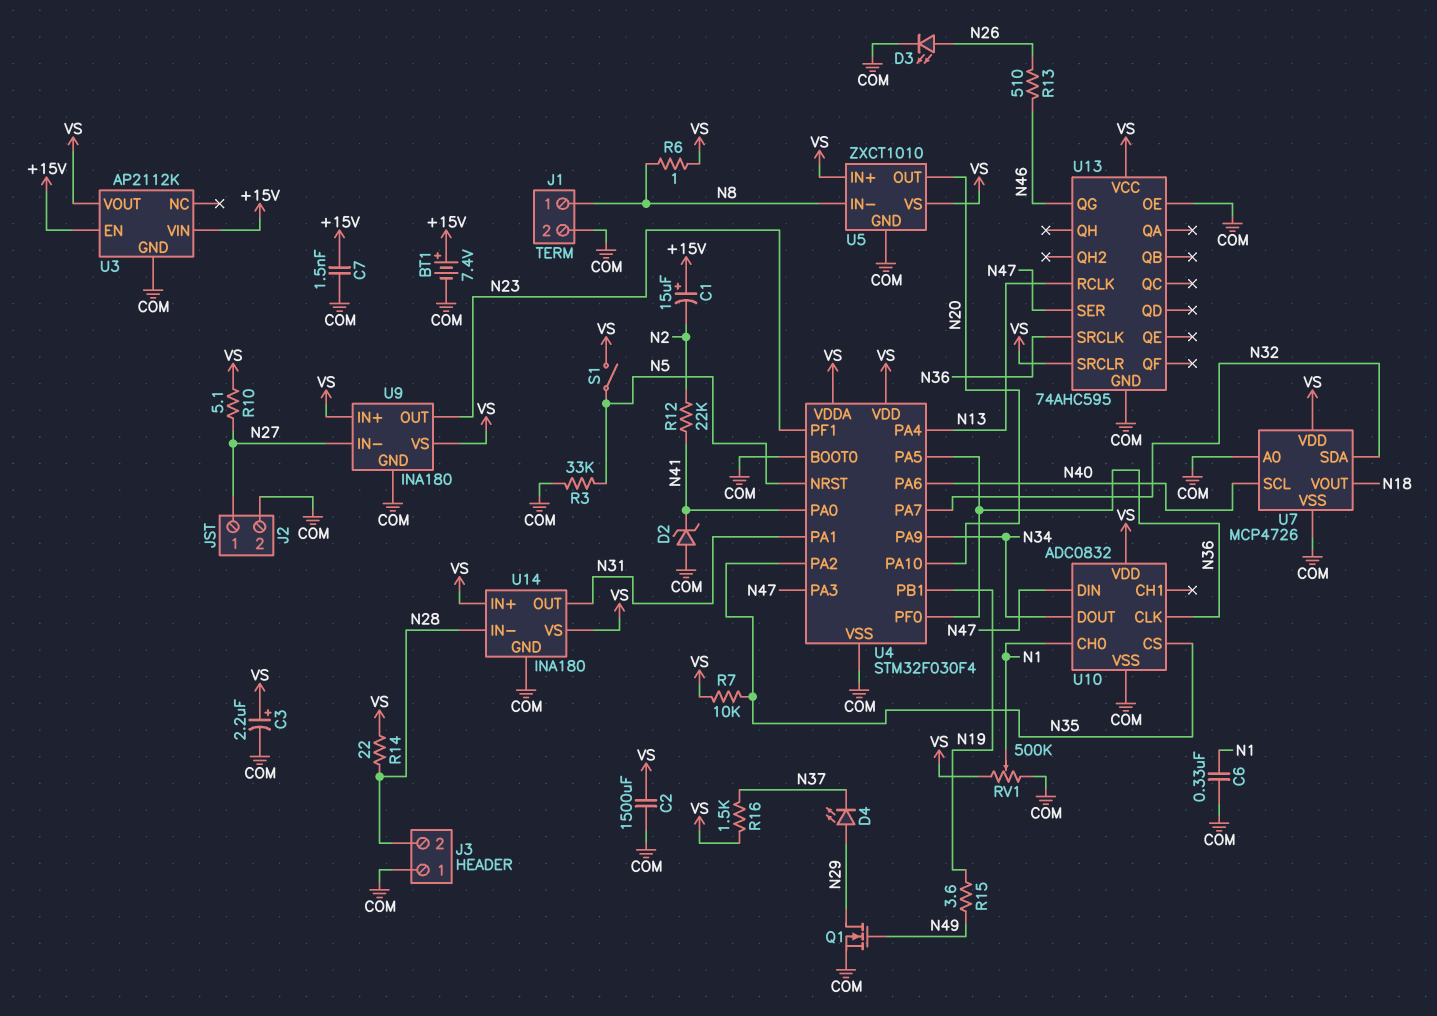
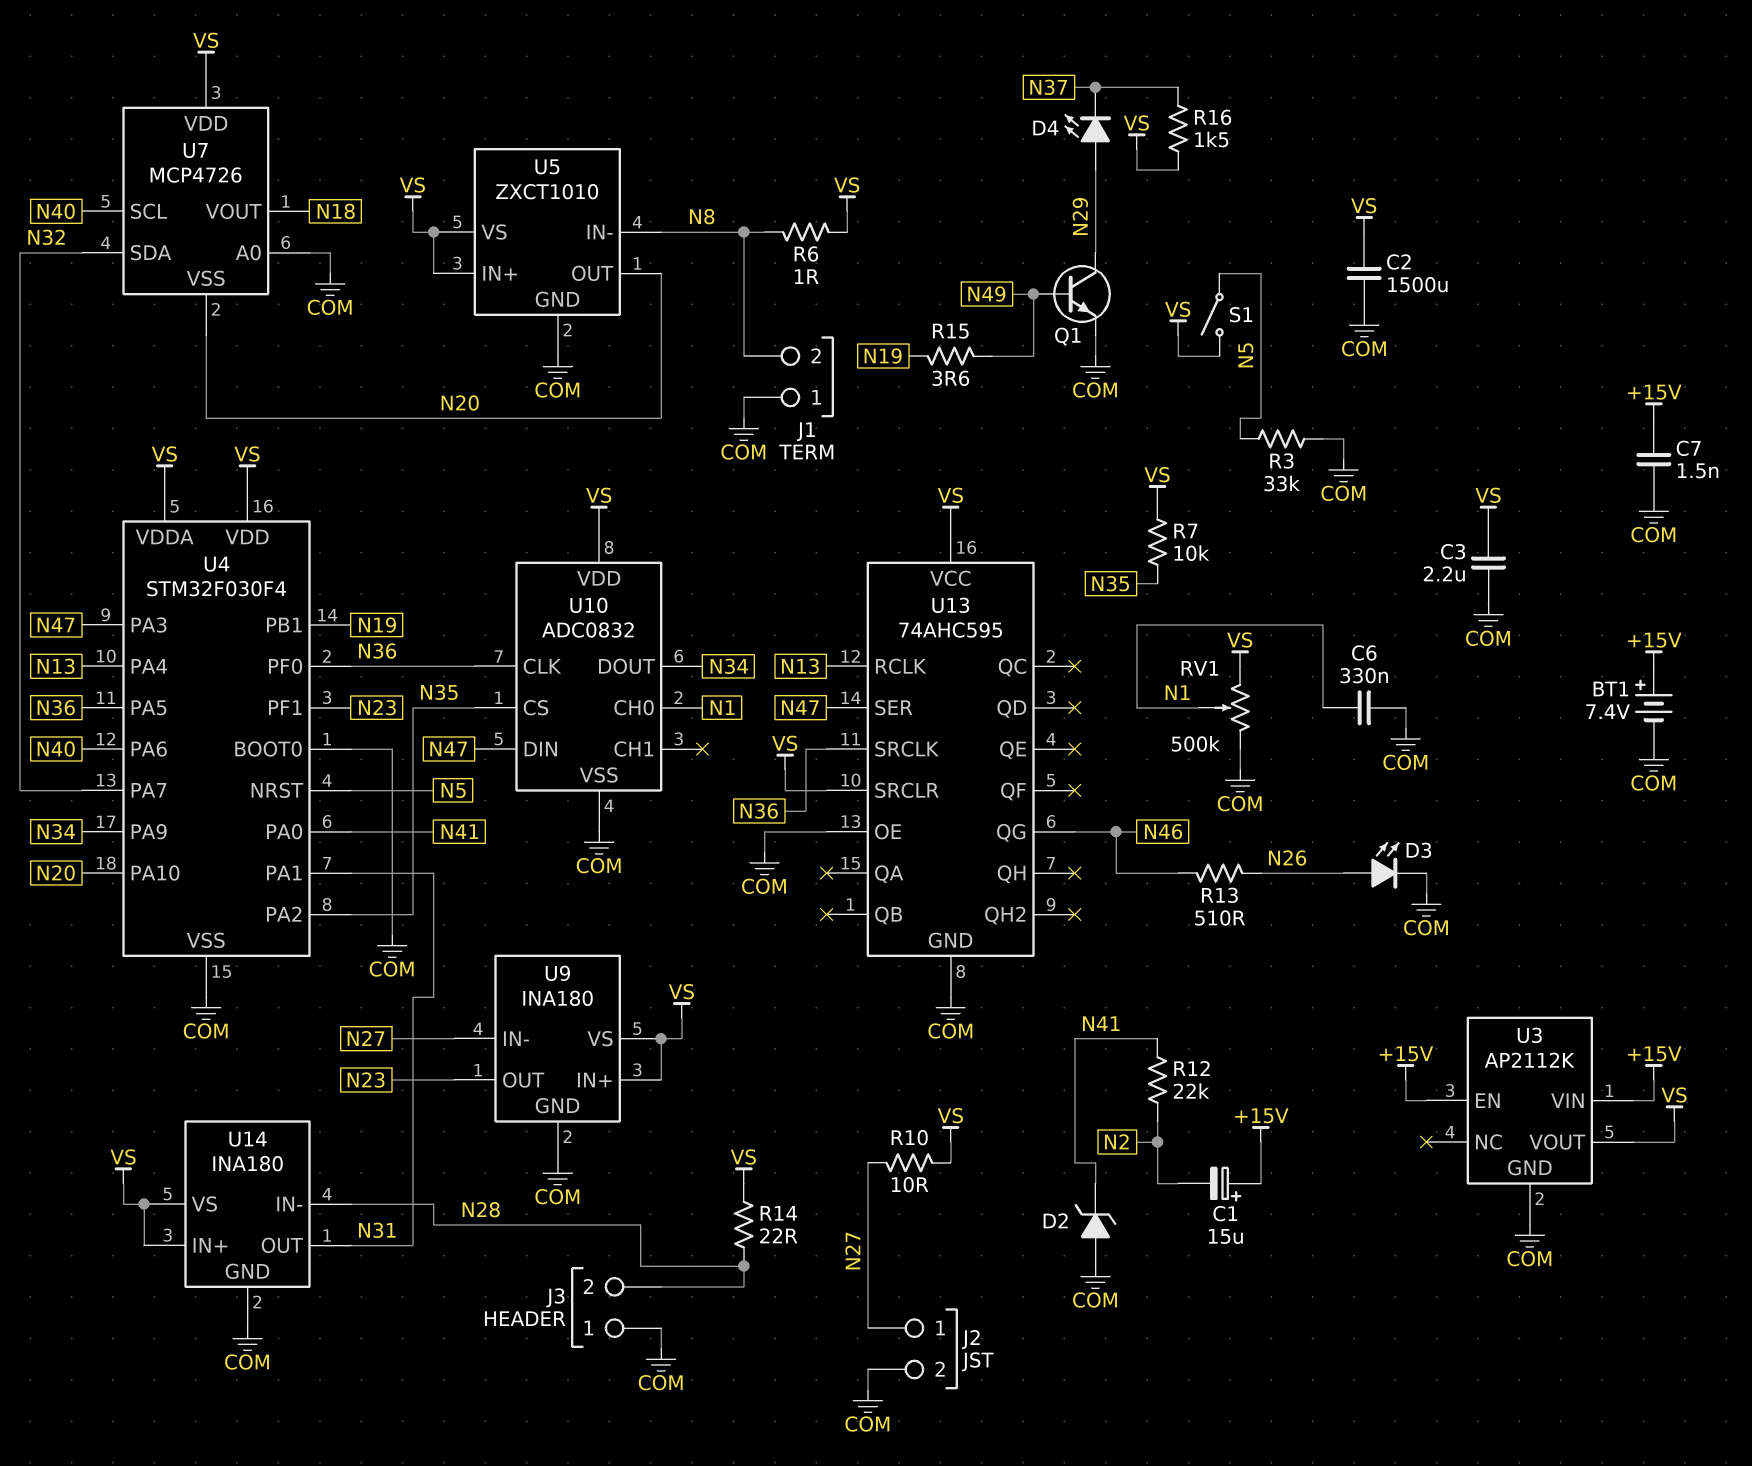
C3: 2.2uF (plus VS, minus COM) -> 2.2uF (COM, VS)
J1 pin 1: N8 -> COM
J1 pin 2: COM -> N8
Q1: NMOS (G N49, D N29, S COM) -> NPN (B N49, C N29, E COM)
R10: 5.1 (N27, VS) -> 10 (N27, VS)
U7 pin VSS: COM -> N20

